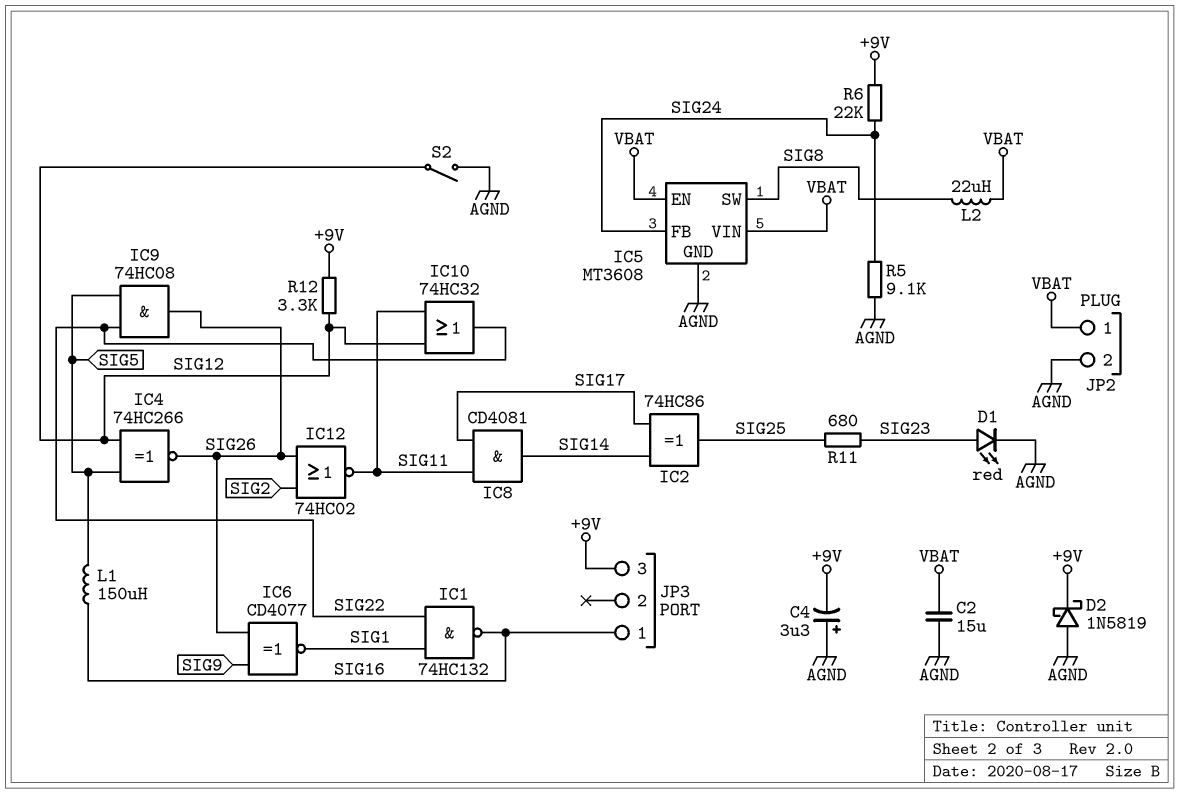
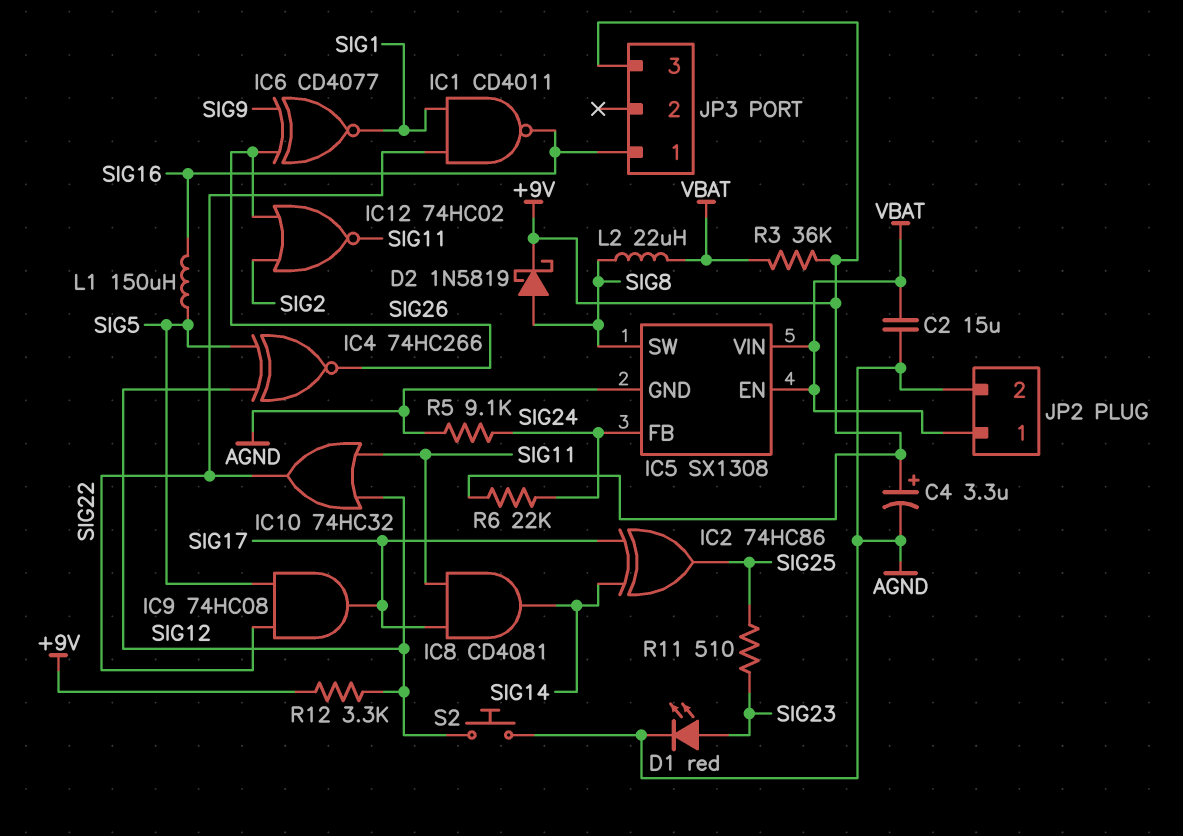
C4: 3.3uF (plus AGND, minus +9V) -> 3.3uF (plus +9V, minus AGND)
D2: schottky 1N5819 (A AGND, K +9V) -> schottky 1N5819 (A SIG8, K +9V)
IC1: NAND 74HC132 (in SIG1, in SIG22, out SIG16) -> NAND CD4011 (in SIG1, in SIG22, out SIG16)
IC5: MT3608 -> SX1308
IC9: AND 74HC08 (in SIG5, in SIG22, out SIG26) -> AND 74HC08 (in SIG5, in SIG22, out SIG17)
R3: none -> 36k (+9V, VBAT)
R11: 680 (SIG23, SIG25) -> 510 (SIG23, SIG25)
S2: switch (AGND, SIG12) -> button (AGND, SIG12)

